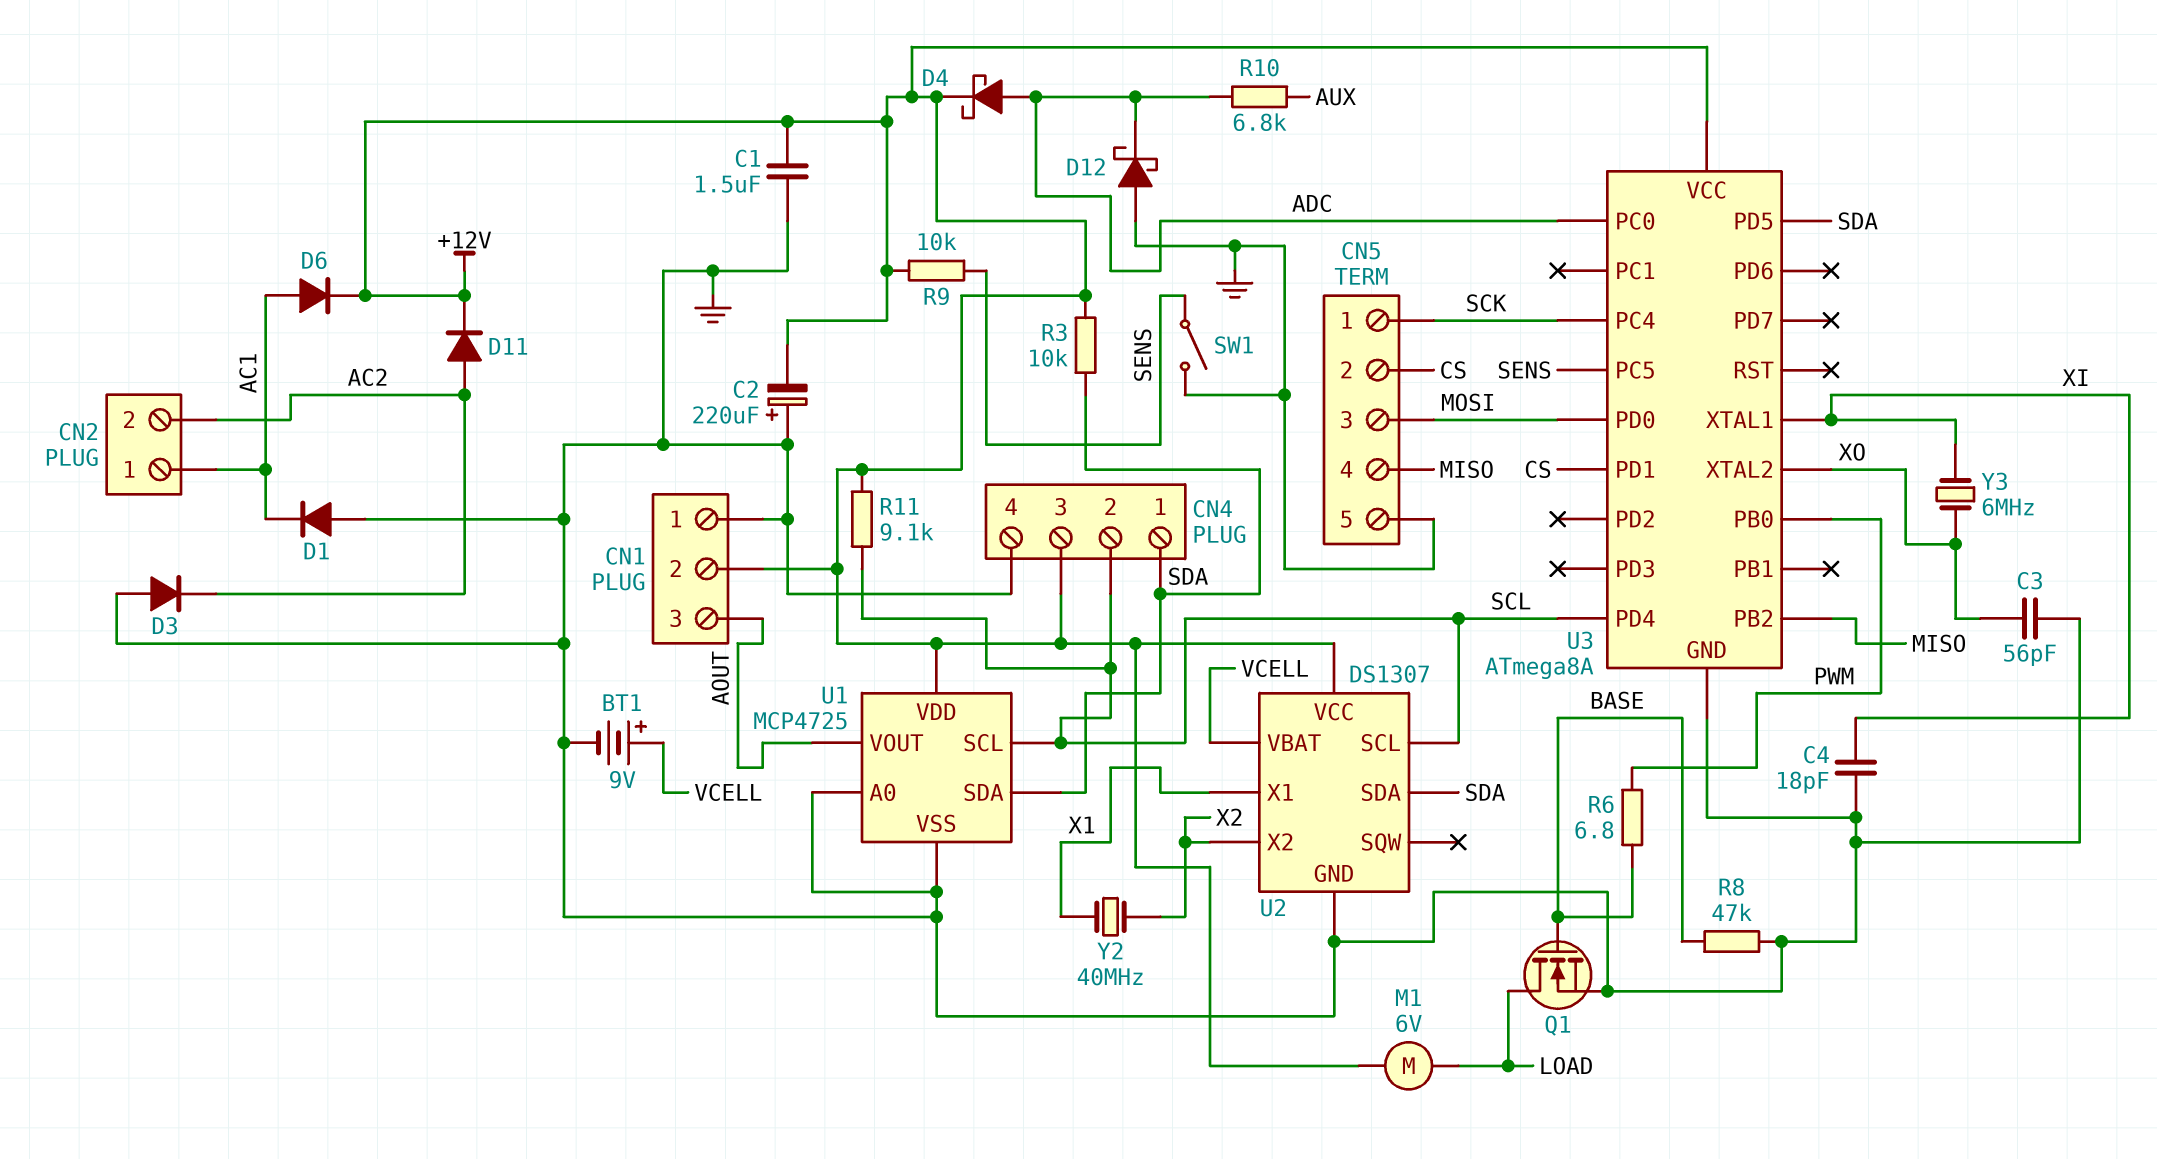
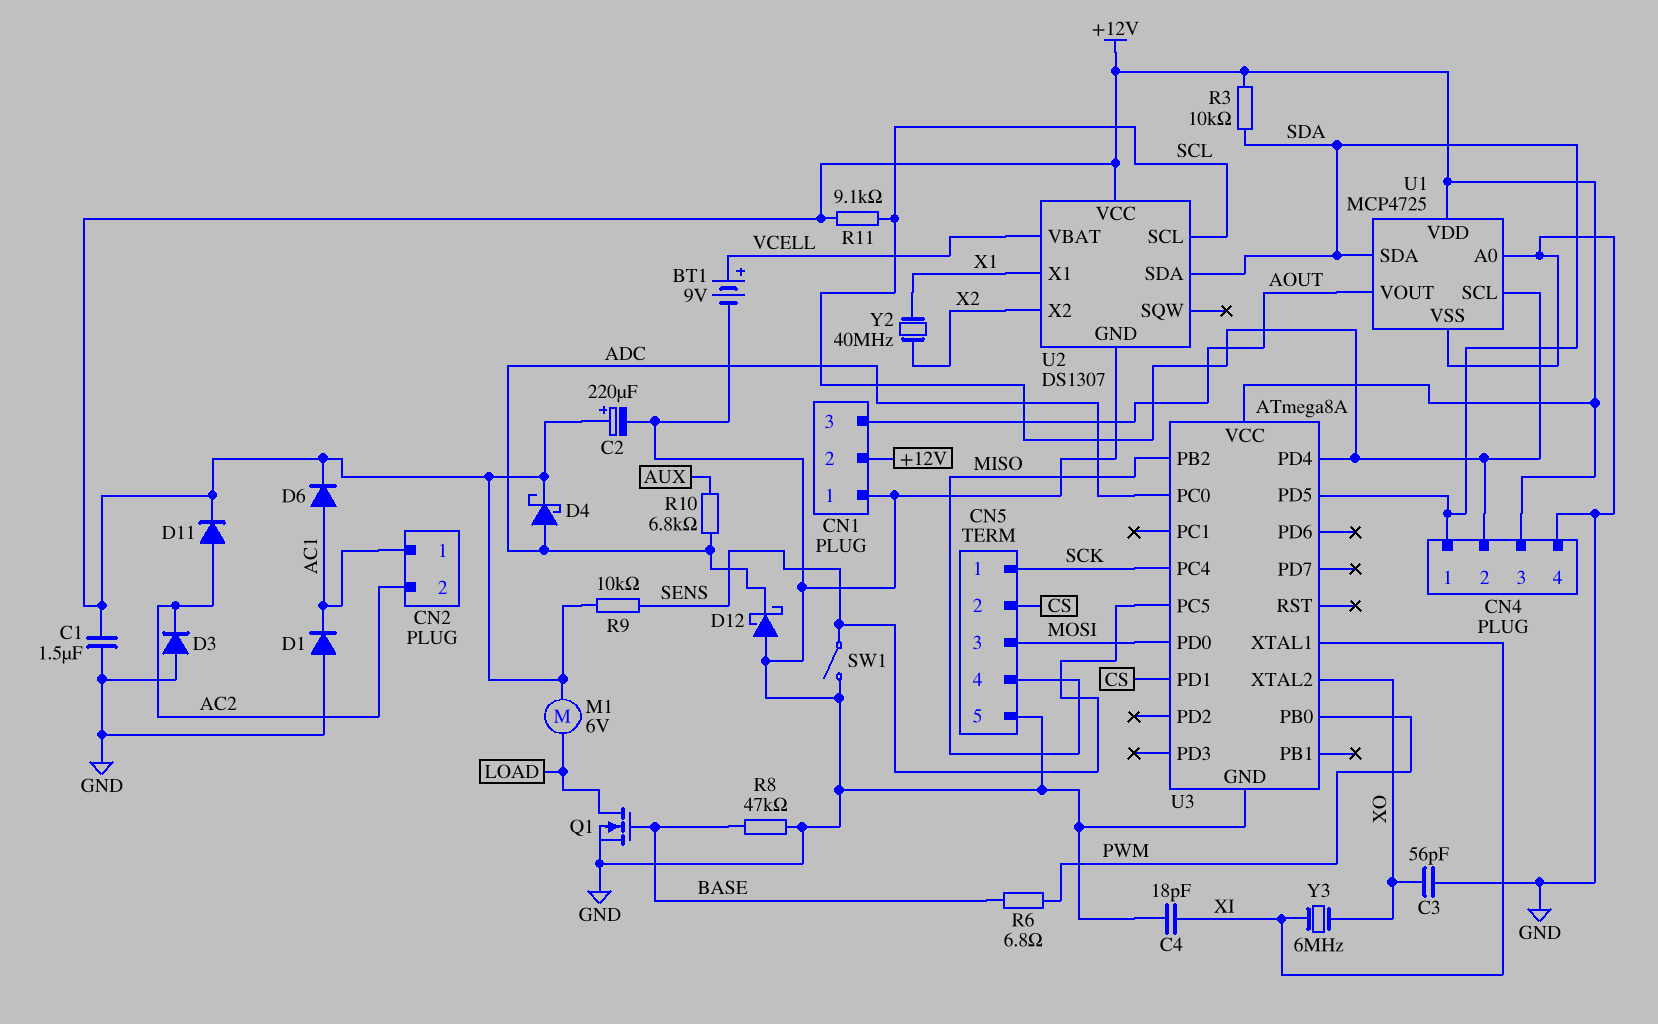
C2: 220uF (plus GND, minus +12V) -> 220uF (plus +12V, minus GND)

